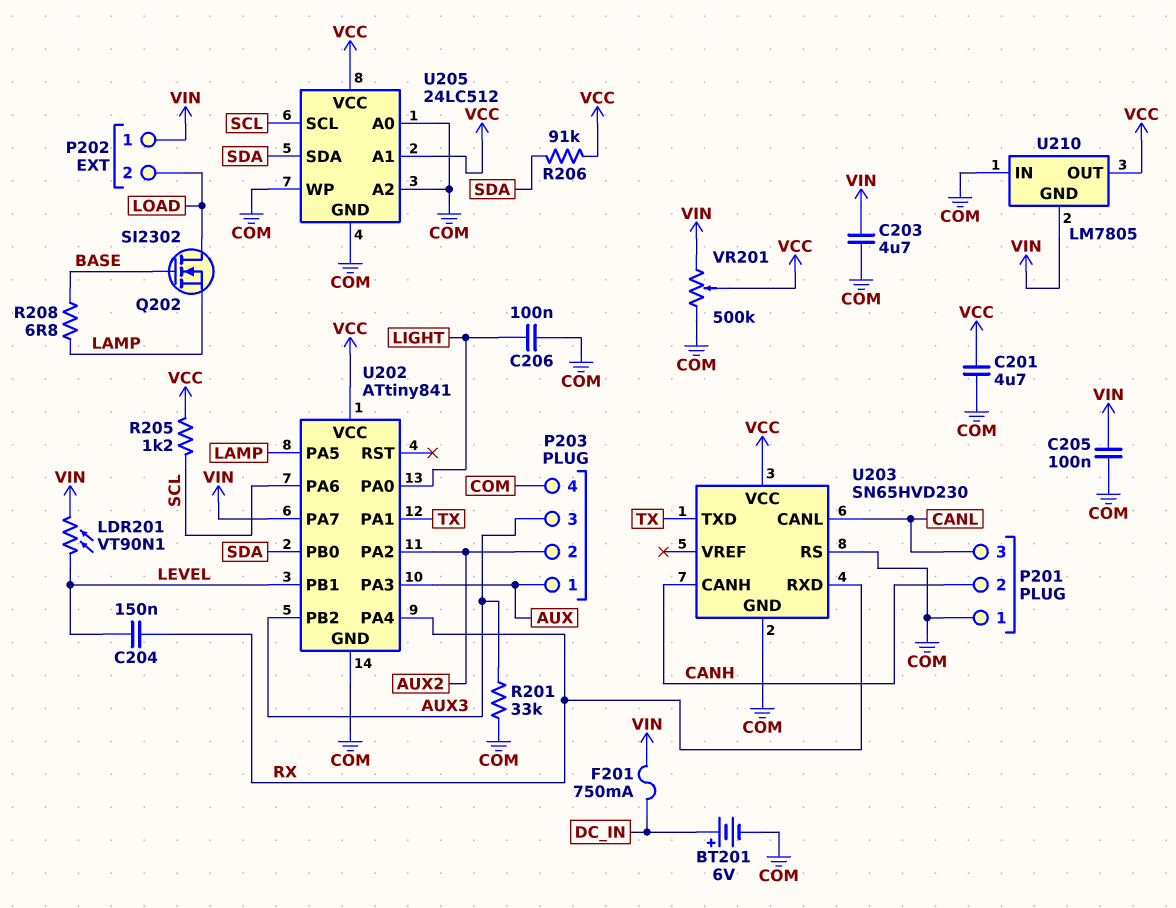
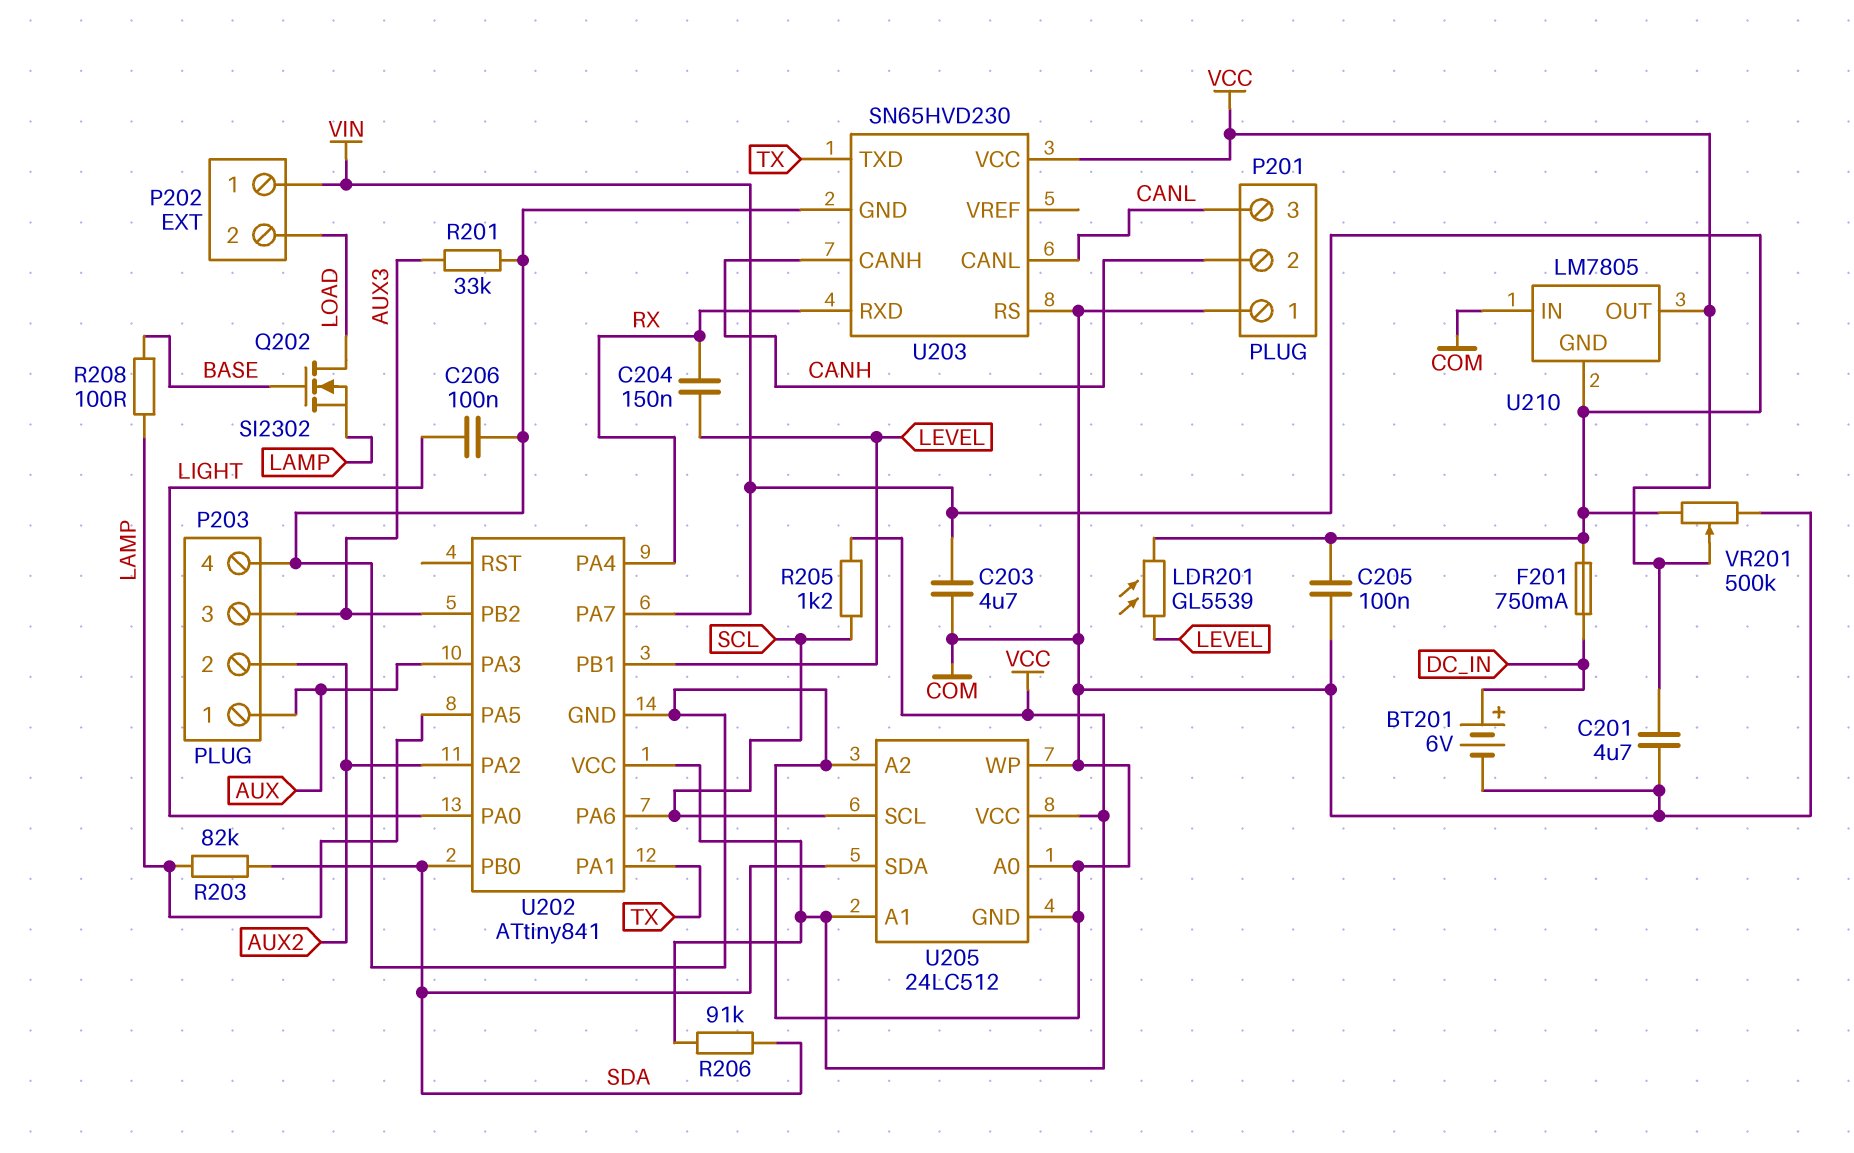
LDR201: VT90N1 (LEVEL, VIN) -> GL5539 (LEVEL, VIN)
R203: none -> 82k (LAMP, SDA)
R208: 6.8 (BASE, LAMP) -> 100 (BASE, LAMP)

